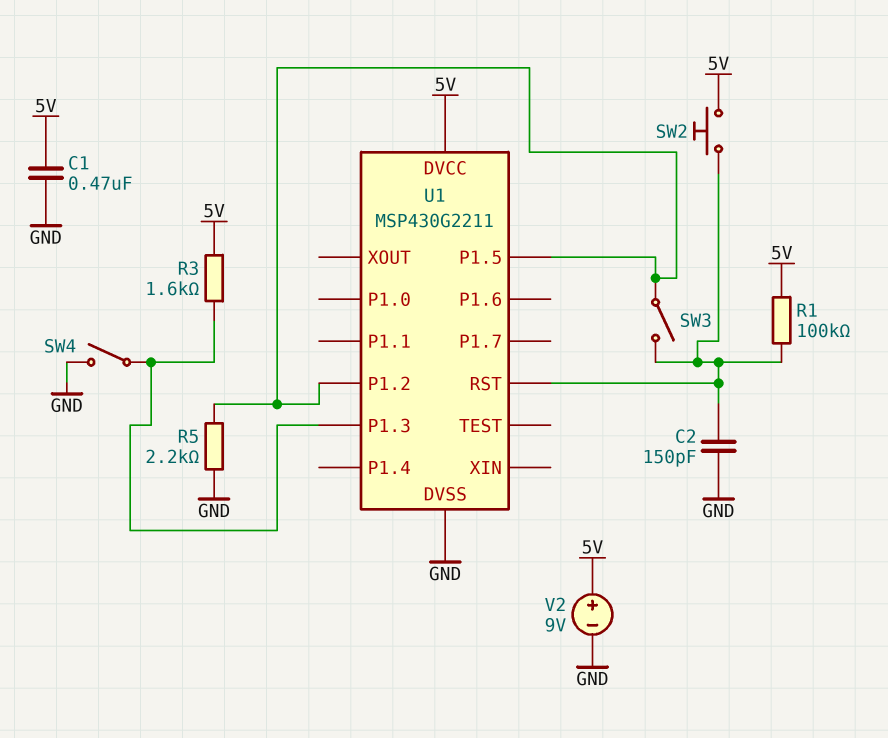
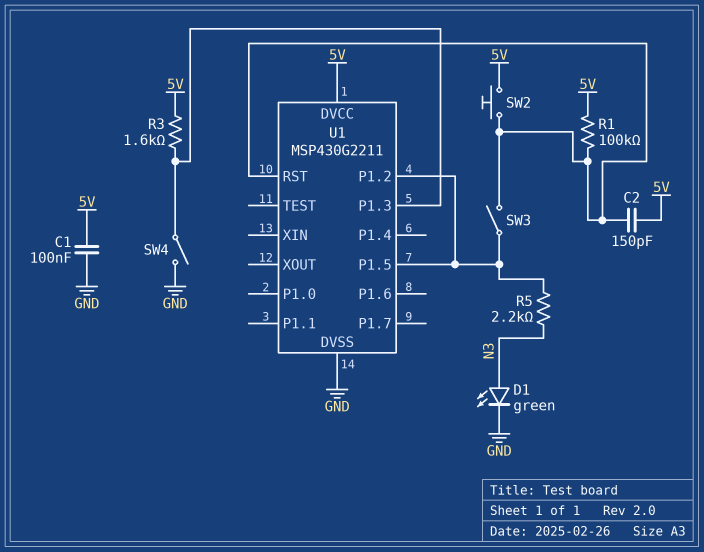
C1: 470nF (5V, GND) -> 100nF (5V, GND)
C2: 150pF (GND, U1/RST) -> 150pF (5V, U1/RST)
D1: none -> LED green (A N3, K GND)
R5: 2.2k (GND, U1/P1.2) -> 2.2k (N3, U1/P1.2)
V2: 9V (plus 5V, minus GND) -> none

